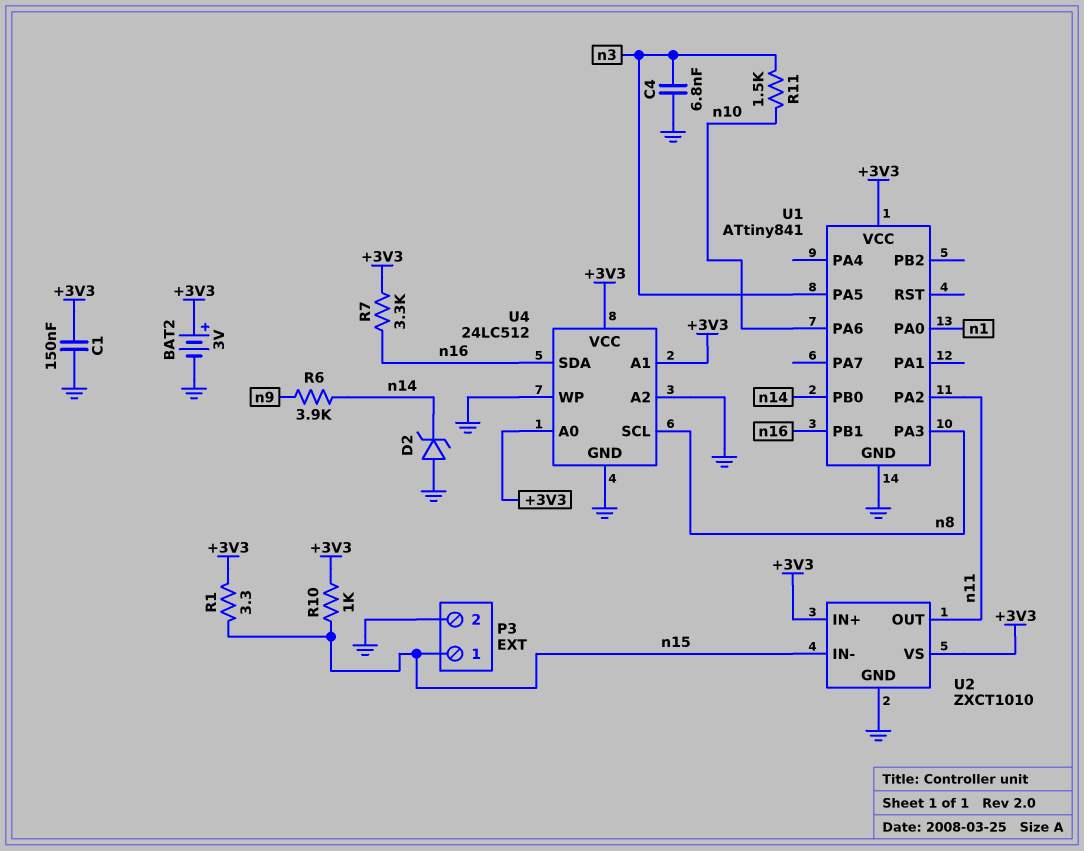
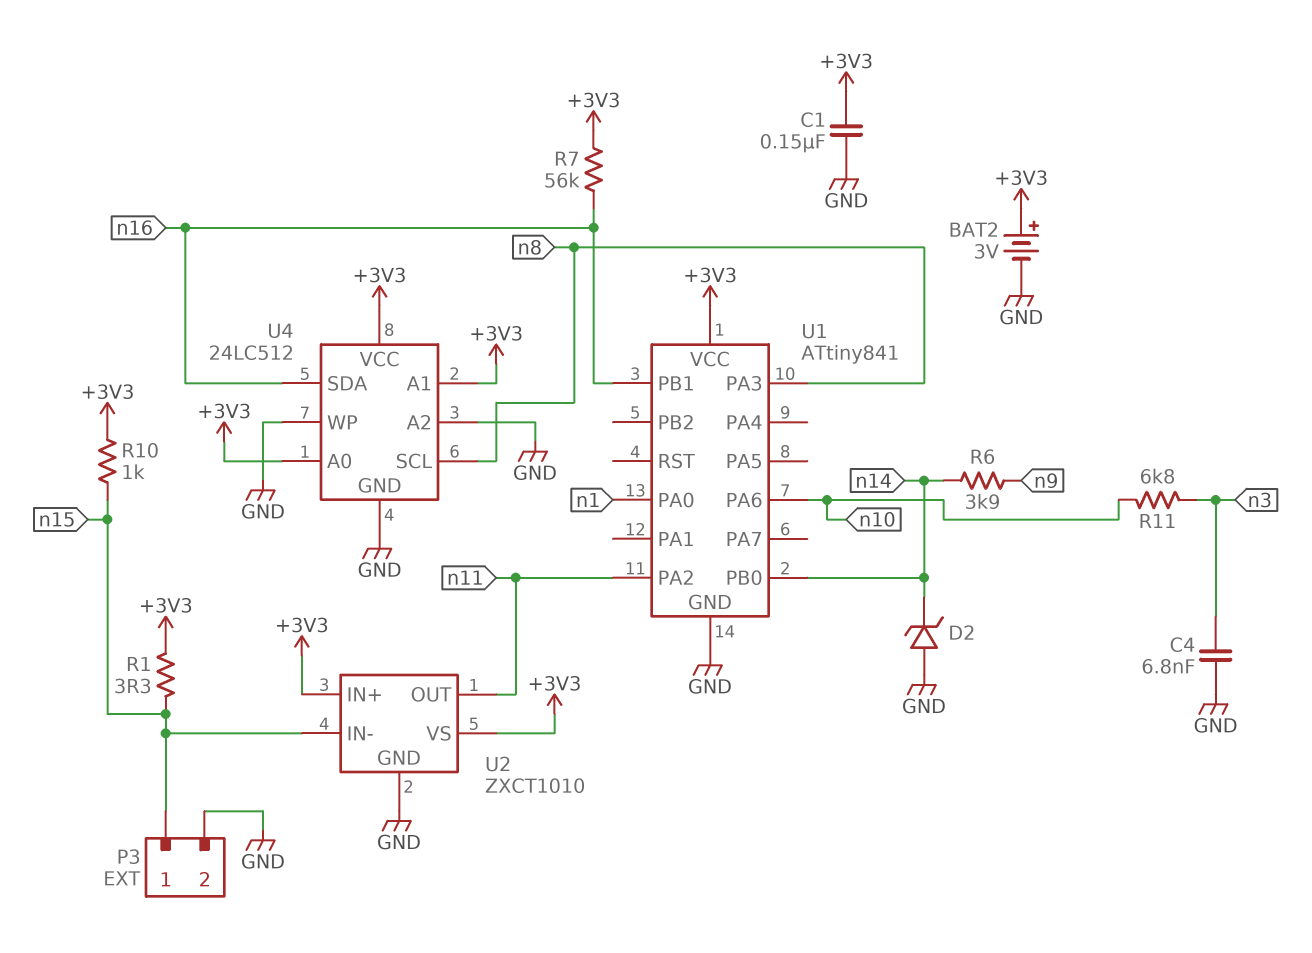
R7: 3.3k (+3V3, n16) -> 56k (+3V3, n16)
R11: 1.5k (n3, n10) -> 6.8k (n3, n10)
U1 pin PA5: n3 -> none

